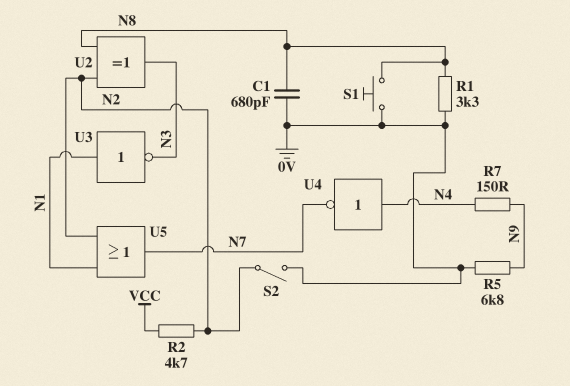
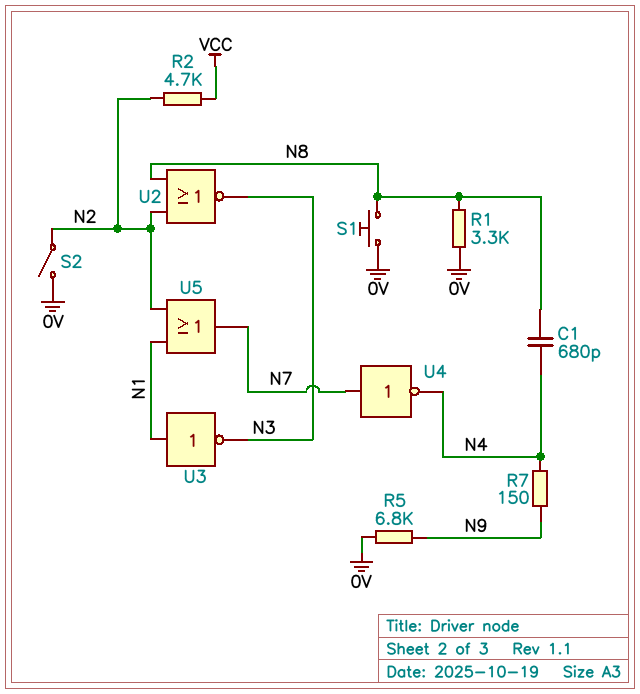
C1: 680pF (0V, N8) -> 680pF (N4, N8)
U2: XOR (in N2, in N8, out N3) -> NOR (in N2, in N8, out N3)
U4: NOT (in N4, out N7) -> NOT (in N7, out N4)

